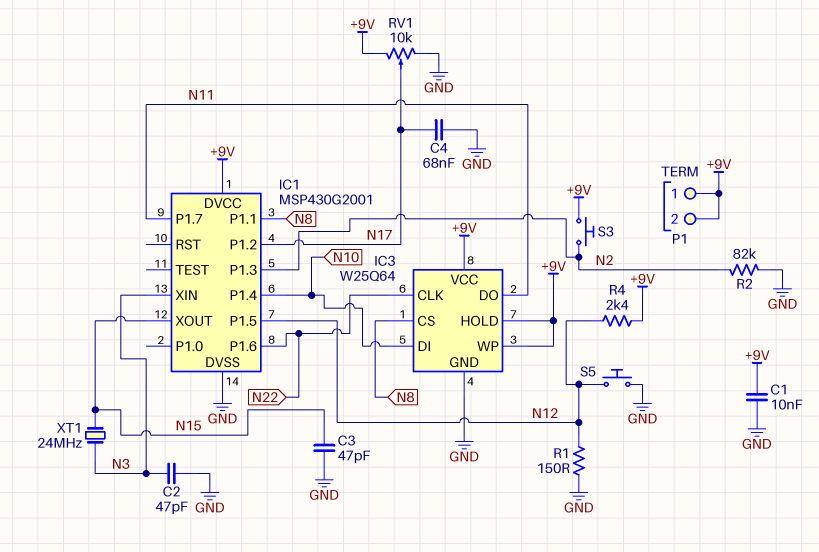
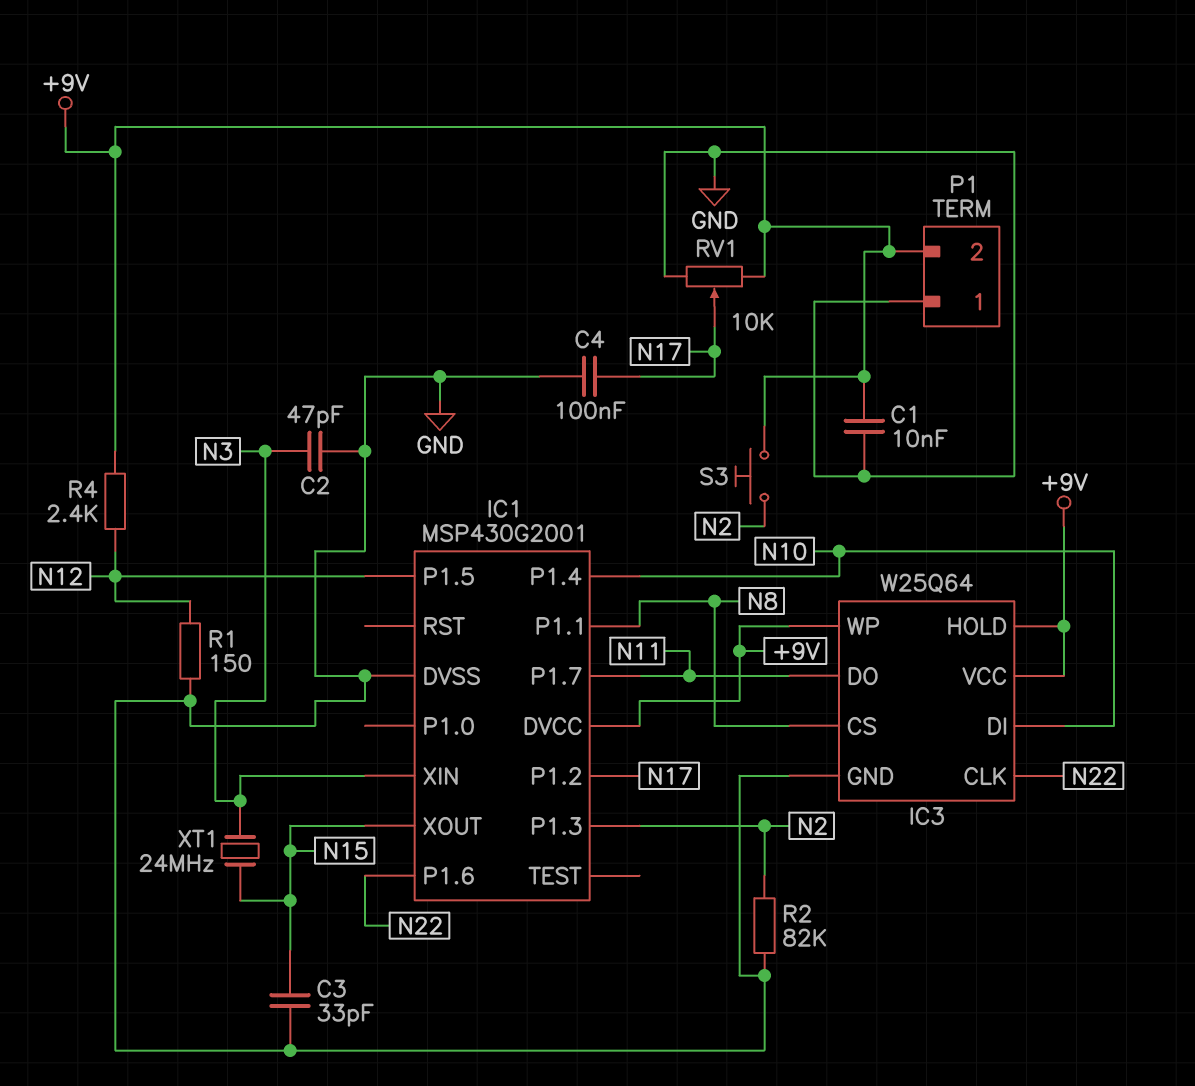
C3: 47pF (GND, N15) -> 33pF (GND, N15)
C4: 68nF (GND, N17) -> 100nF (GND, N17)
P1 pin 1: +9V -> GND
S5: button (GND, N12) -> none

